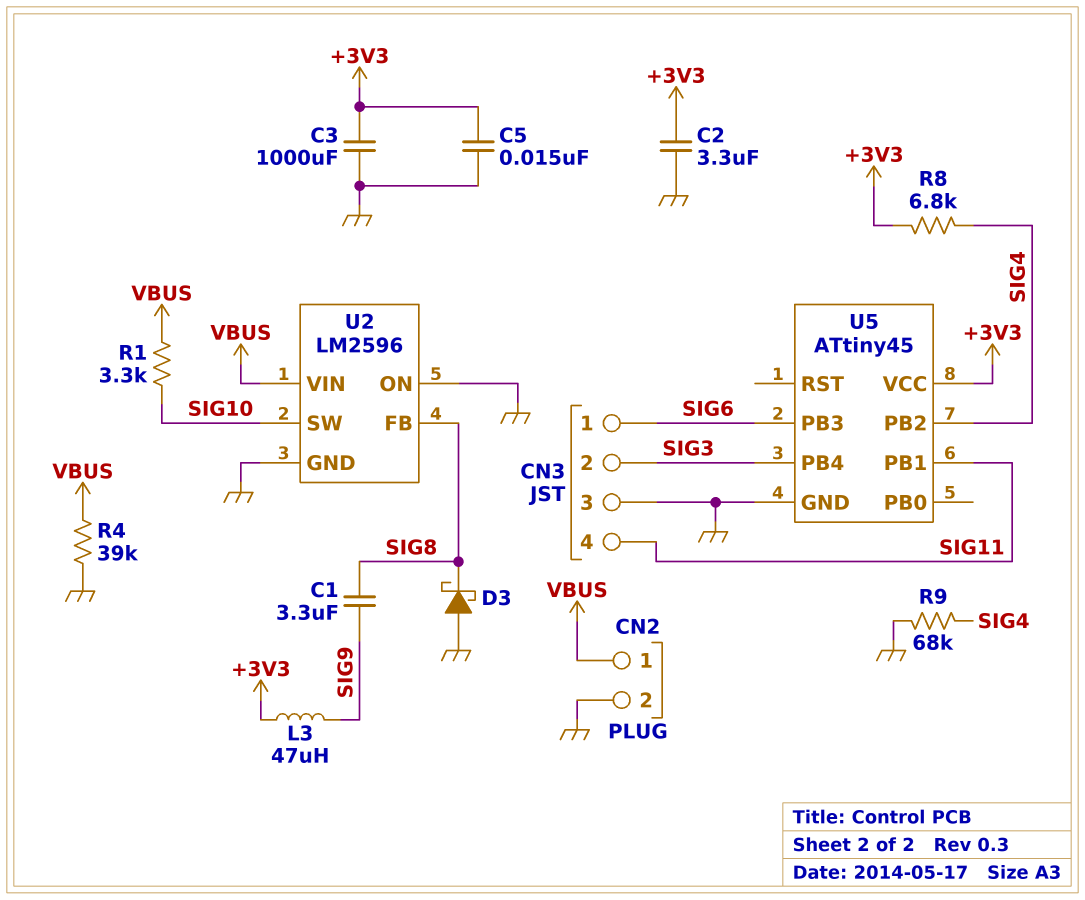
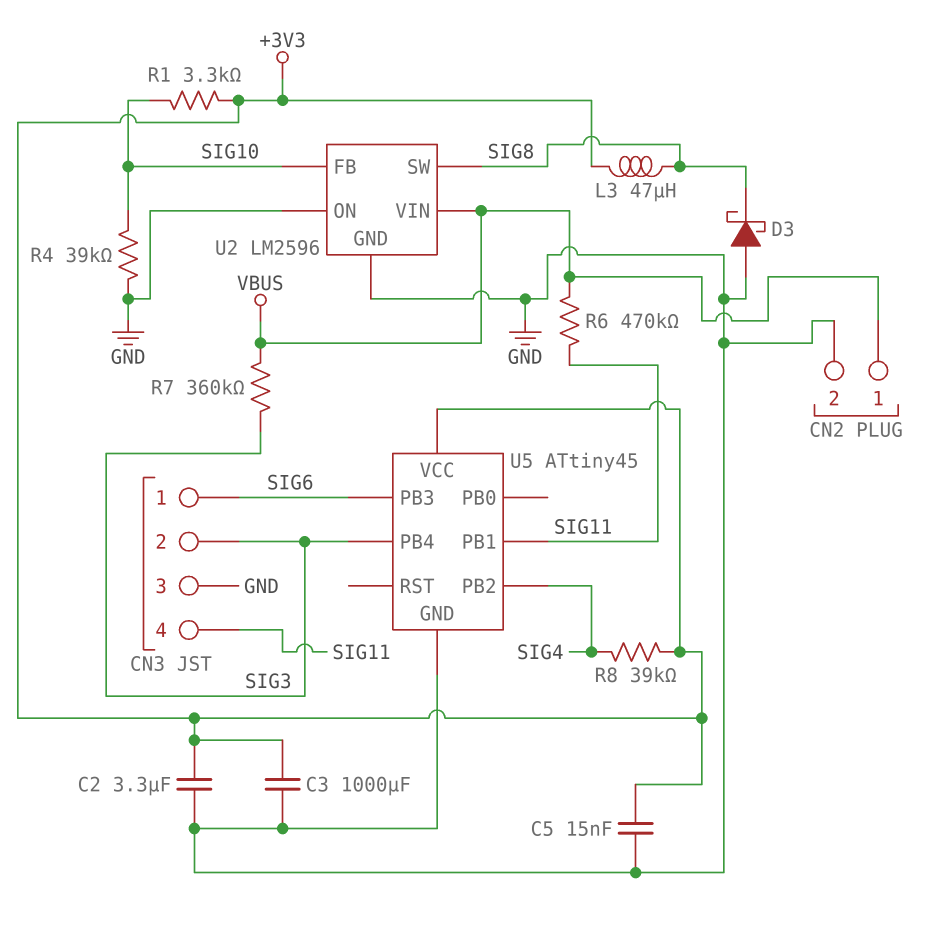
C1: 3.3uF (SIG8, SIG9) -> none
L3: 47uH (+3V3, SIG9) -> 47uH (+3V3, SIG8)
R1: 3.3k (SIG10, VBUS) -> 3.3k (+3V3, SIG10)
R4: 39k (GND, VBUS) -> 39k (GND, SIG10)
R6: none -> 470k (SIG11, VBUS)
R7: none -> 360k (SIG3, VBUS)
R8: 6.8k (+3V3, SIG4) -> 39k (+3V3, SIG4)
R9: 68k (GND, SIG4) -> none
U2 pin FB: SIG8 -> SIG10
U2 pin SW: SIG10 -> SIG8

